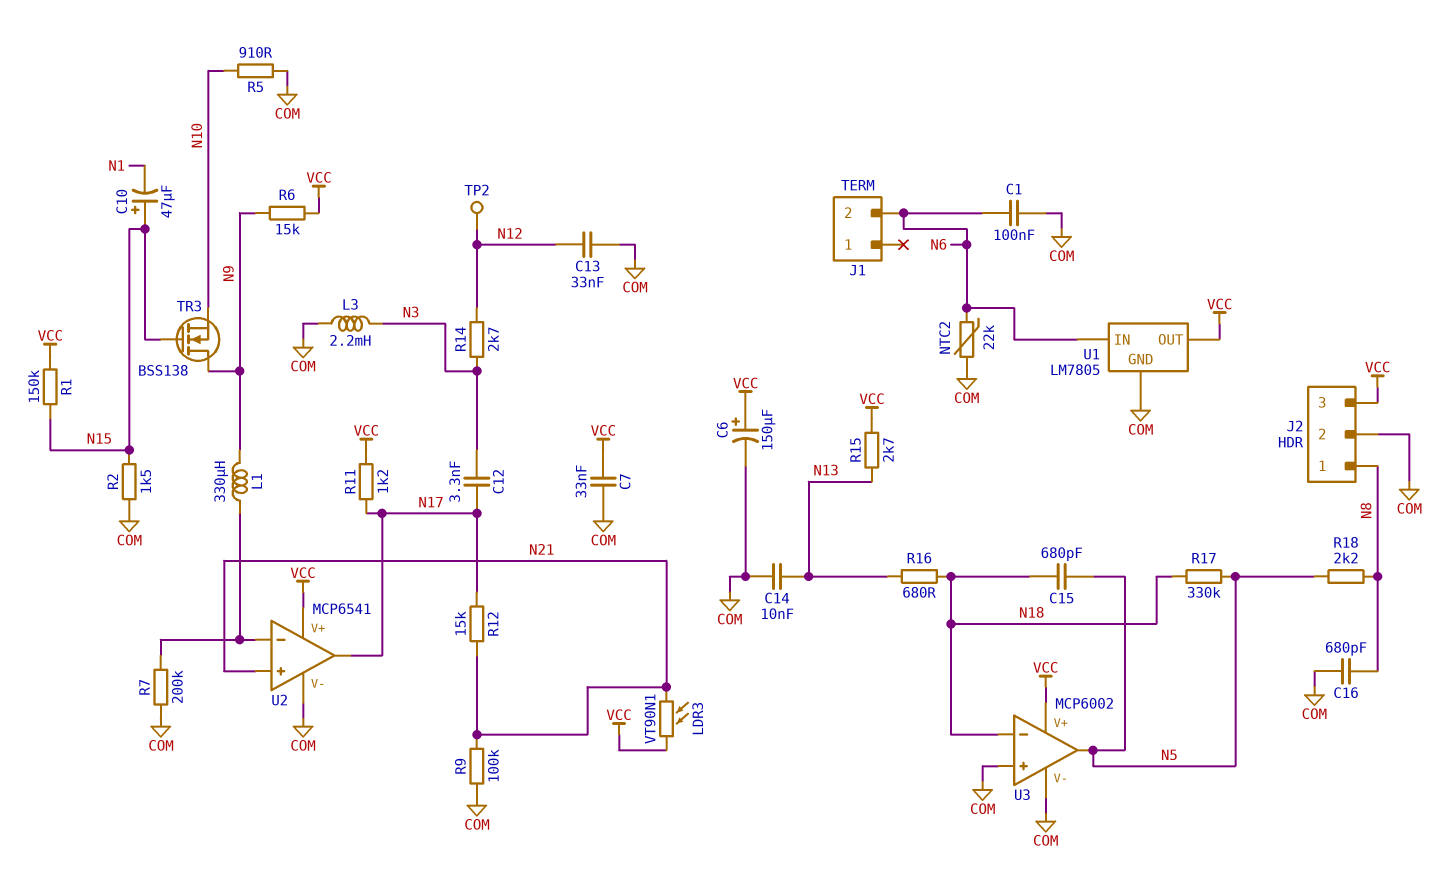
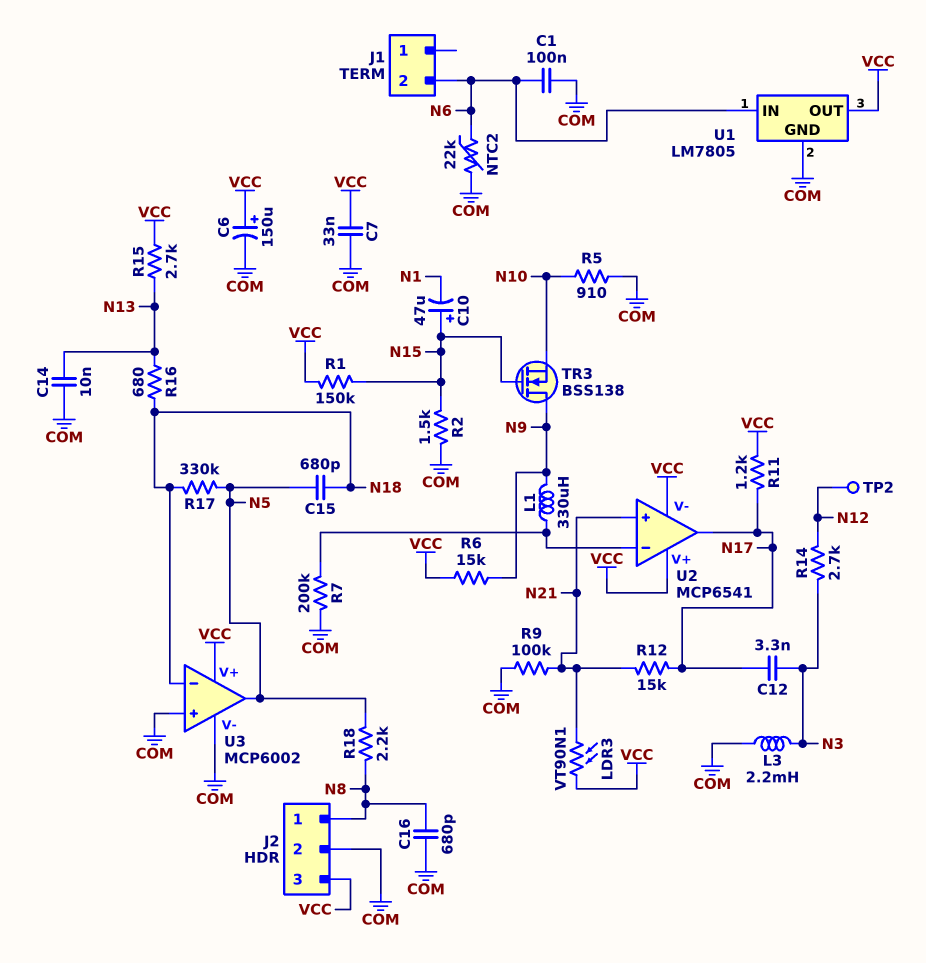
C13: 33nF (COM, N12) -> none
U2 pin V-: COM -> VCC

